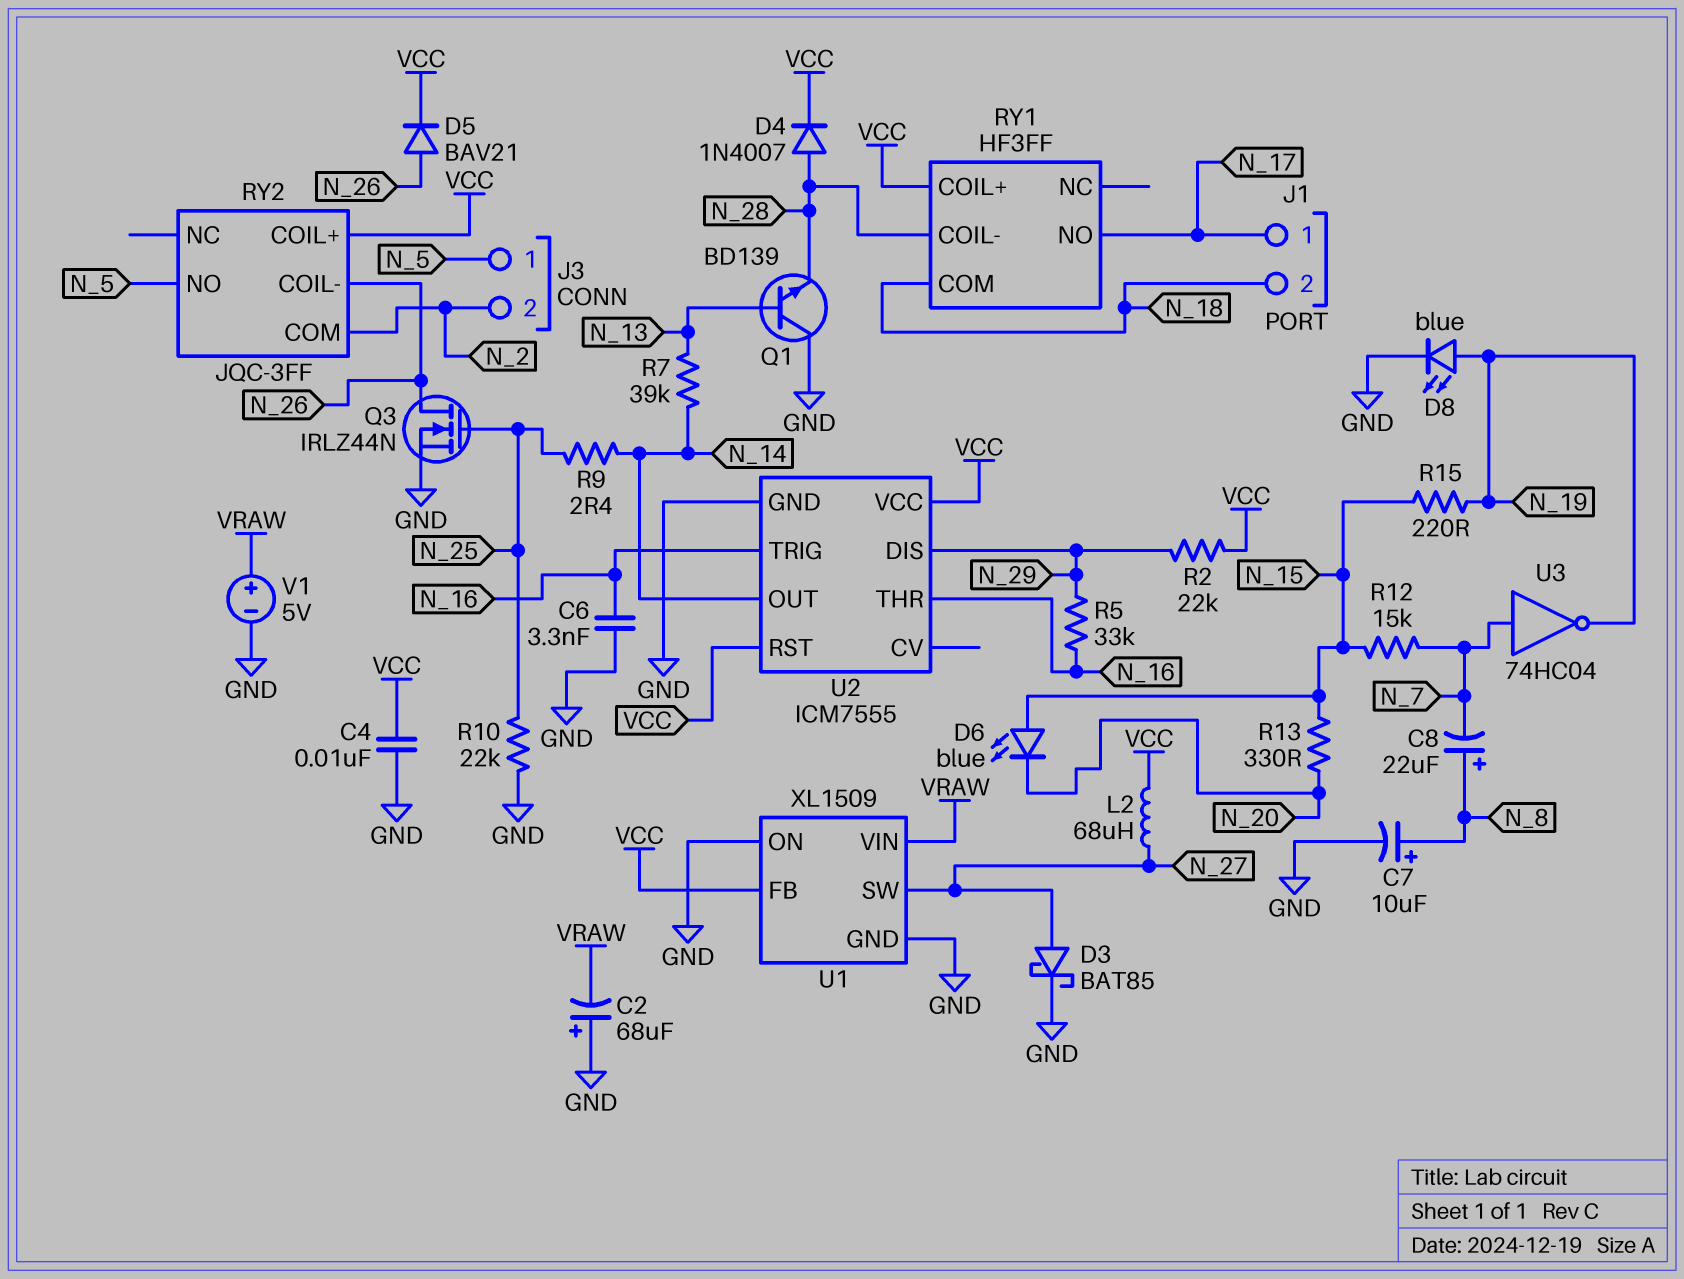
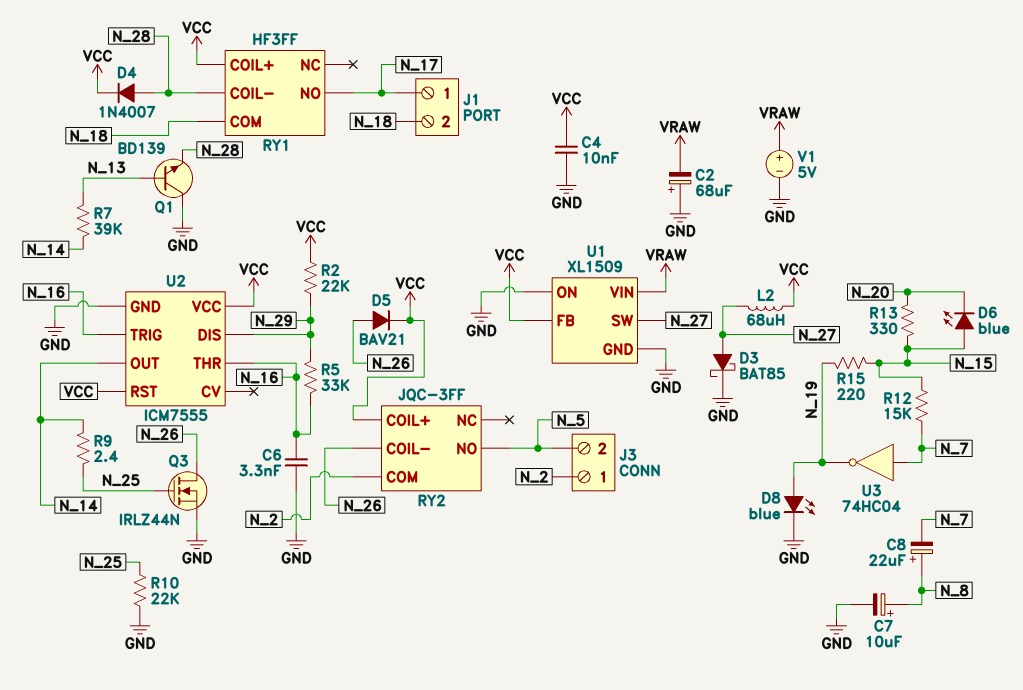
J3 pin 1: N_5 -> N_2
J3 pin 2: N_2 -> N_5

